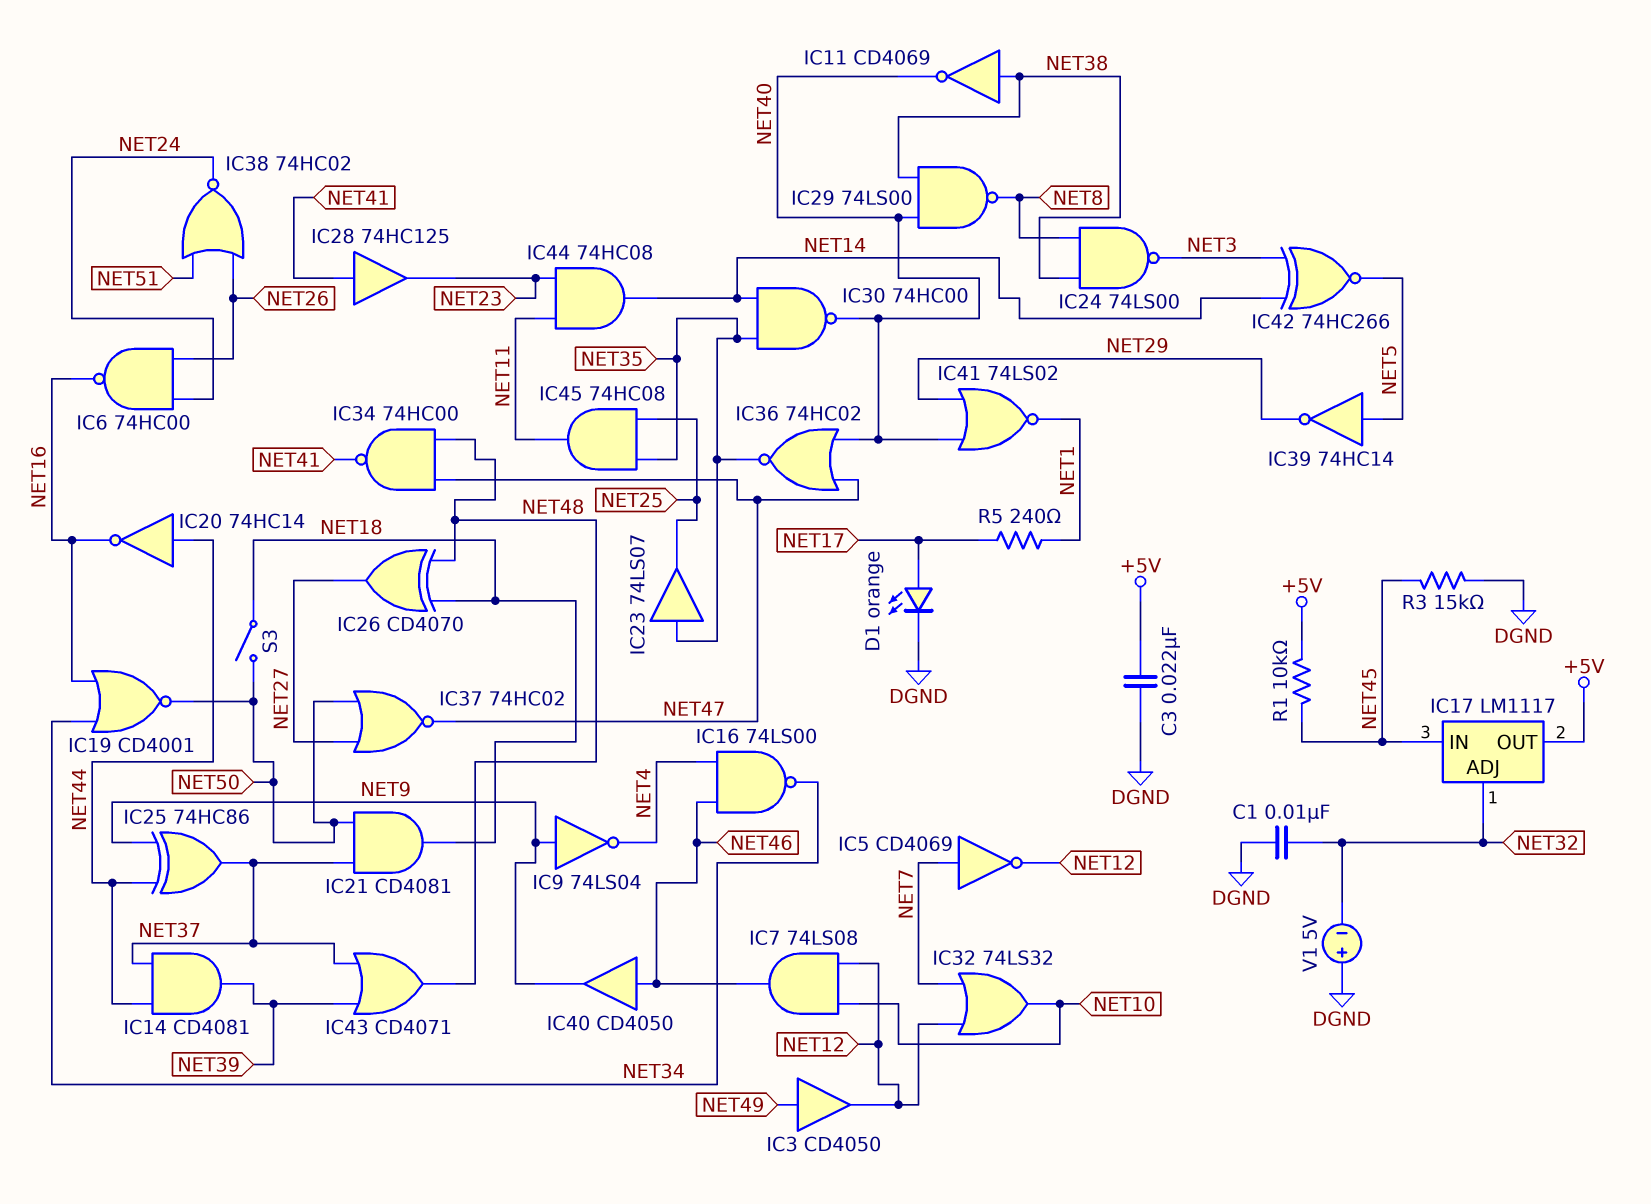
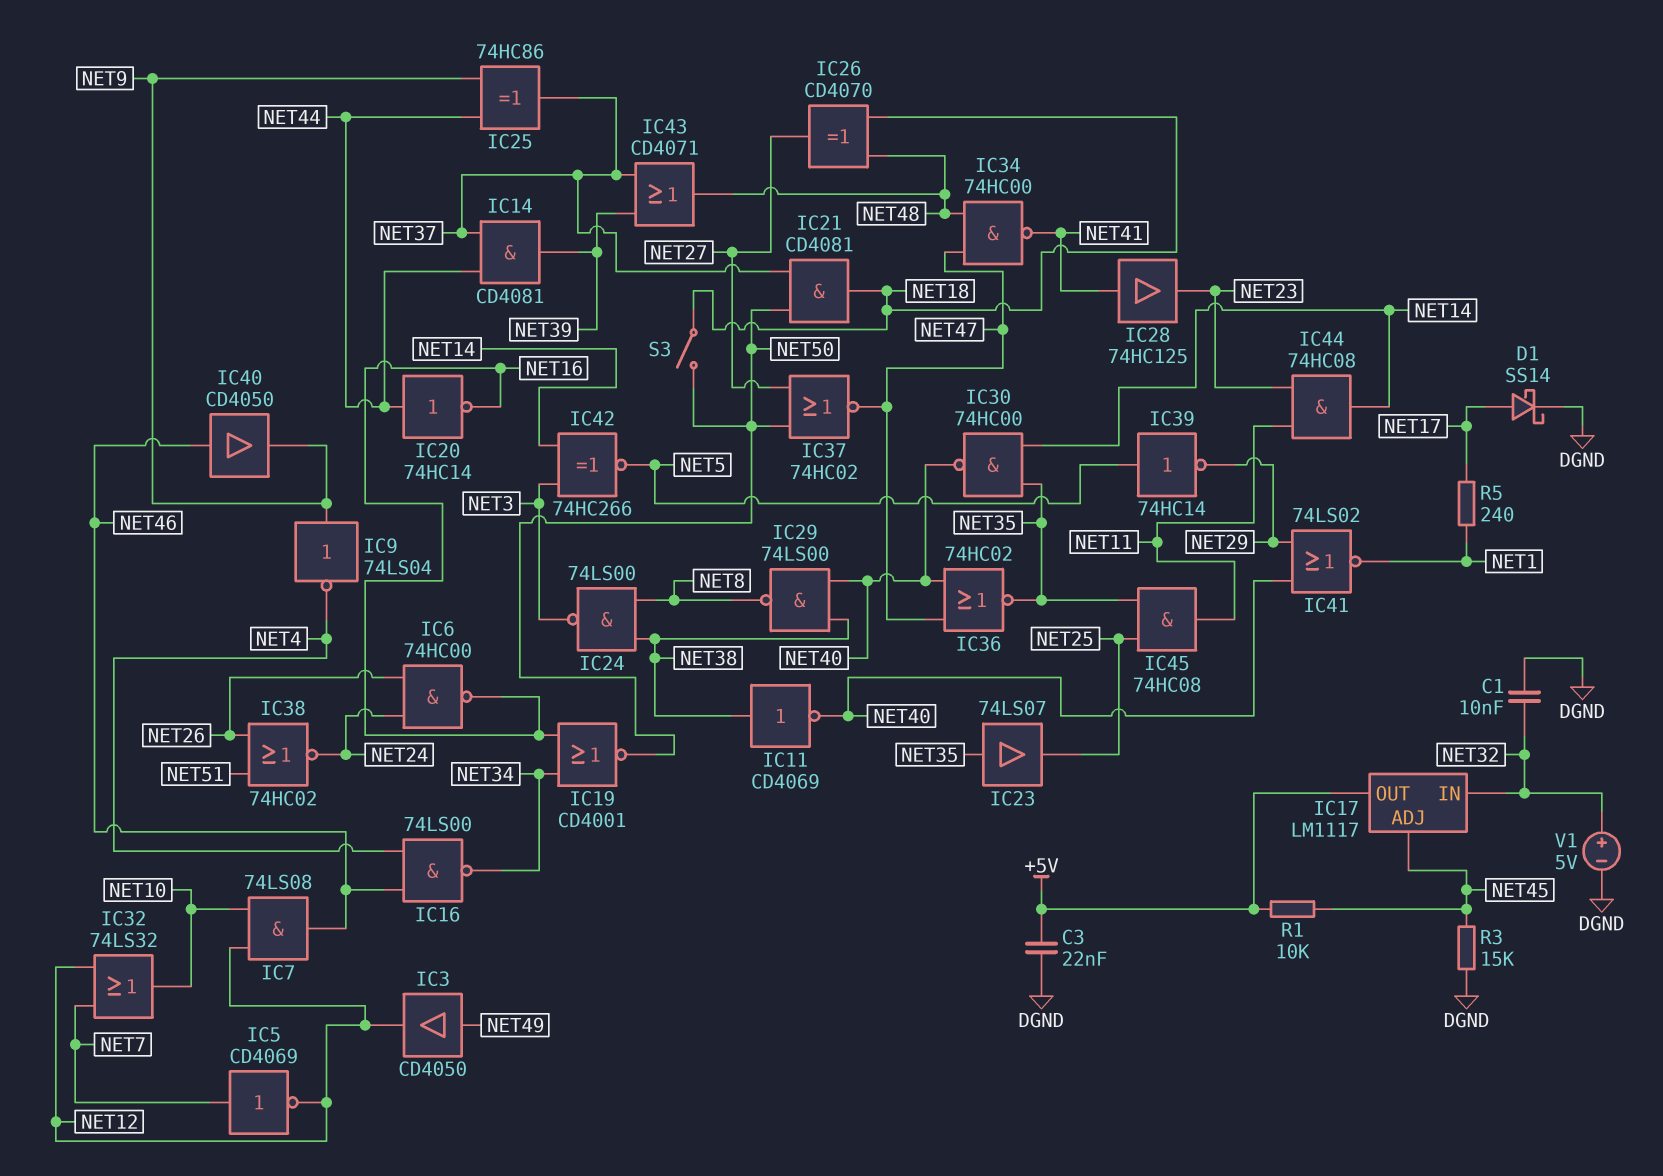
D1: LED orange (A NET17, K DGND) -> schottky SS14 (A NET17, K DGND)
IC17 pin ADJ: NET32 -> NET45
IC17 pin IN: NET45 -> NET32
V1: 5V (plus DGND, minus NET32) -> 5V (plus NET32, minus DGND)

